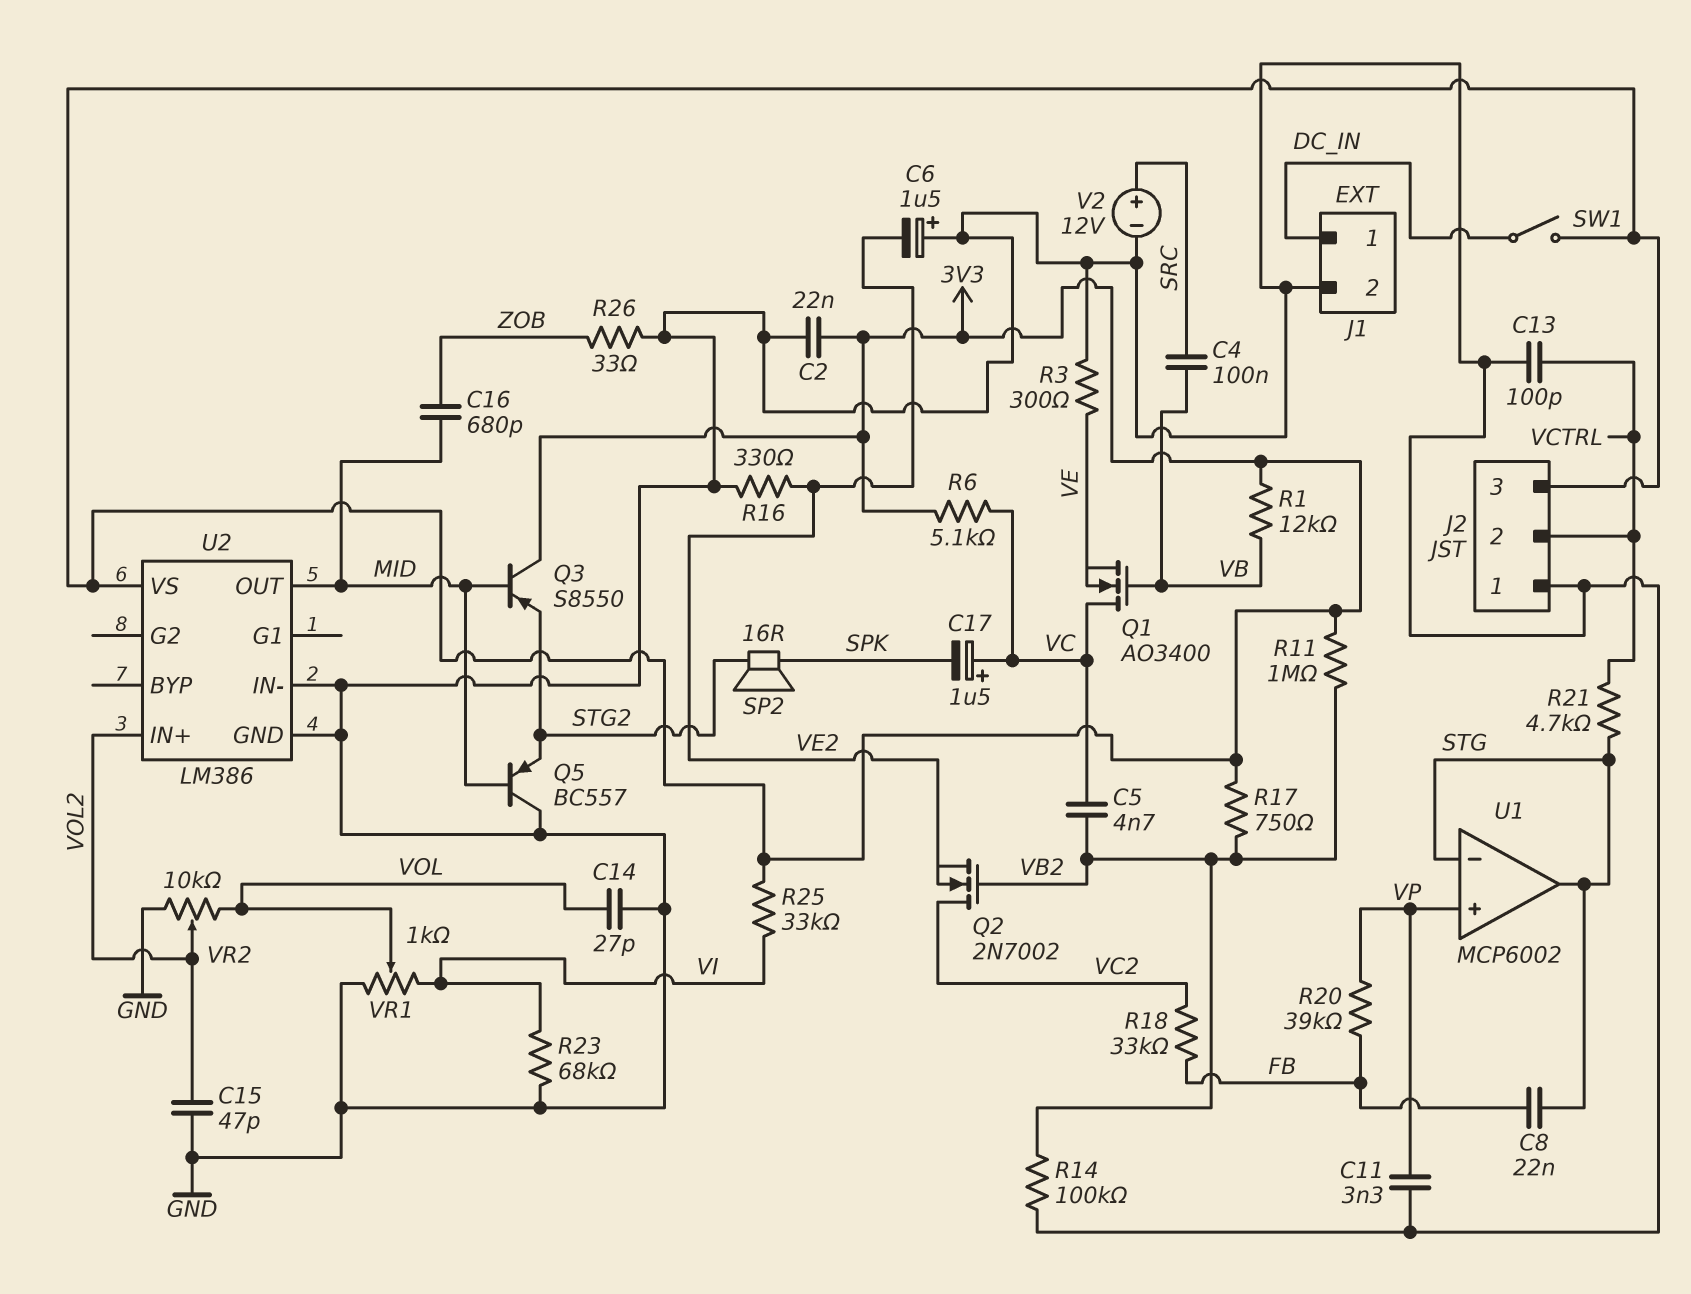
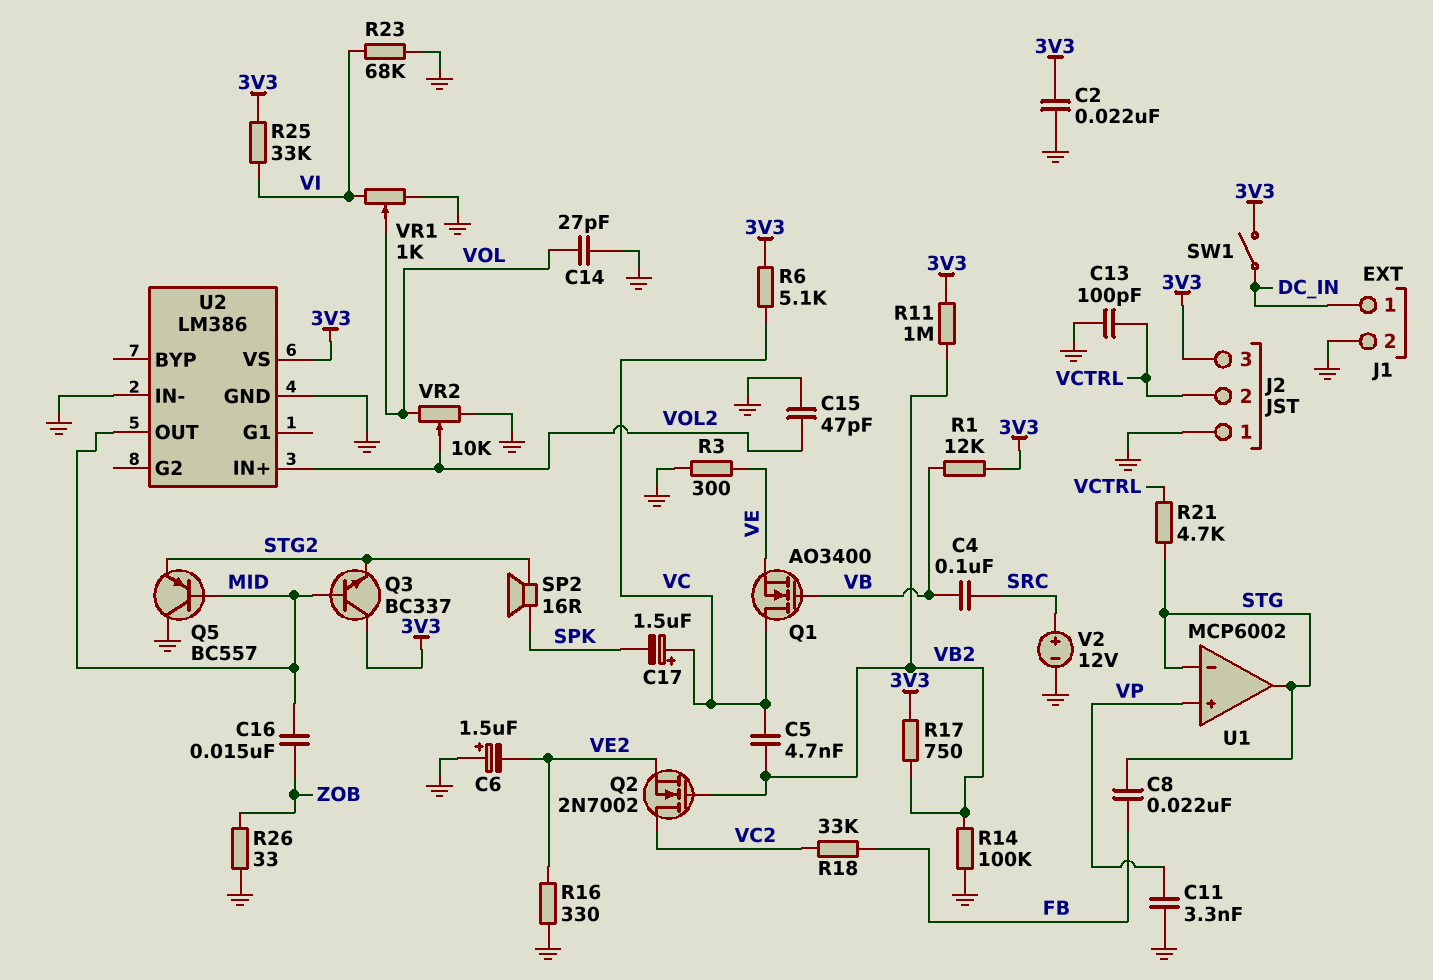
C16: 680pF (MID, ZOB) -> 15nF (MID, ZOB)
Q3: PNP S8550 (B MID, C 3V3, E STG2) -> NPN BC337 (B MID, C 3V3, E STG2)
R20: 39k (FB, VP) -> none

